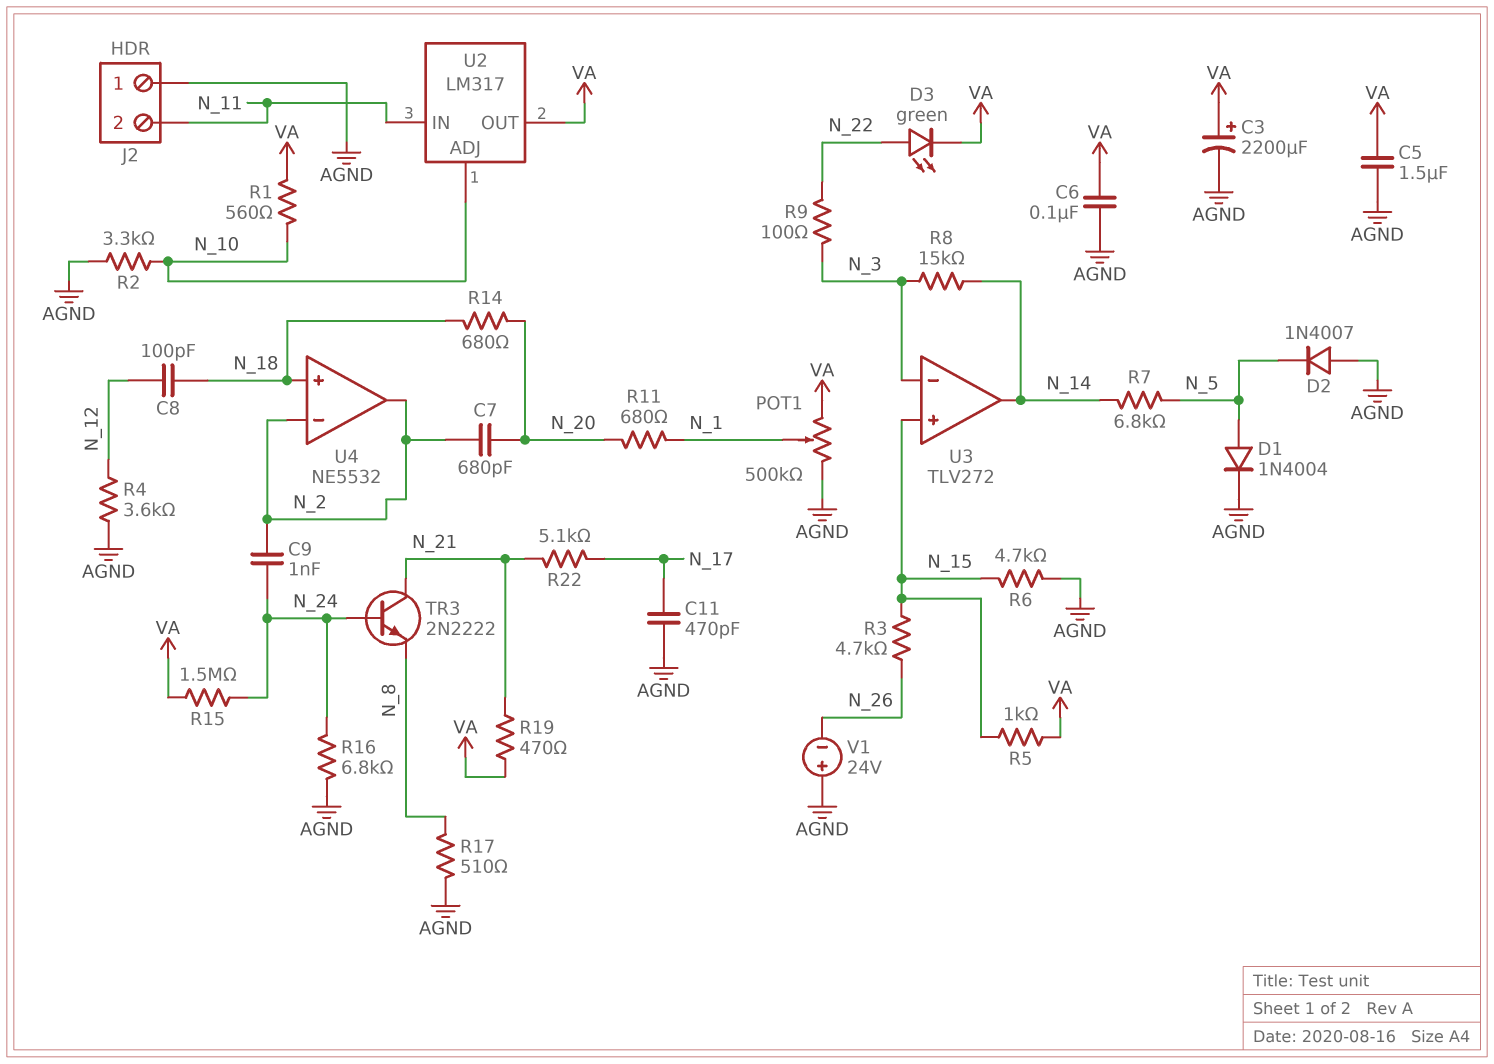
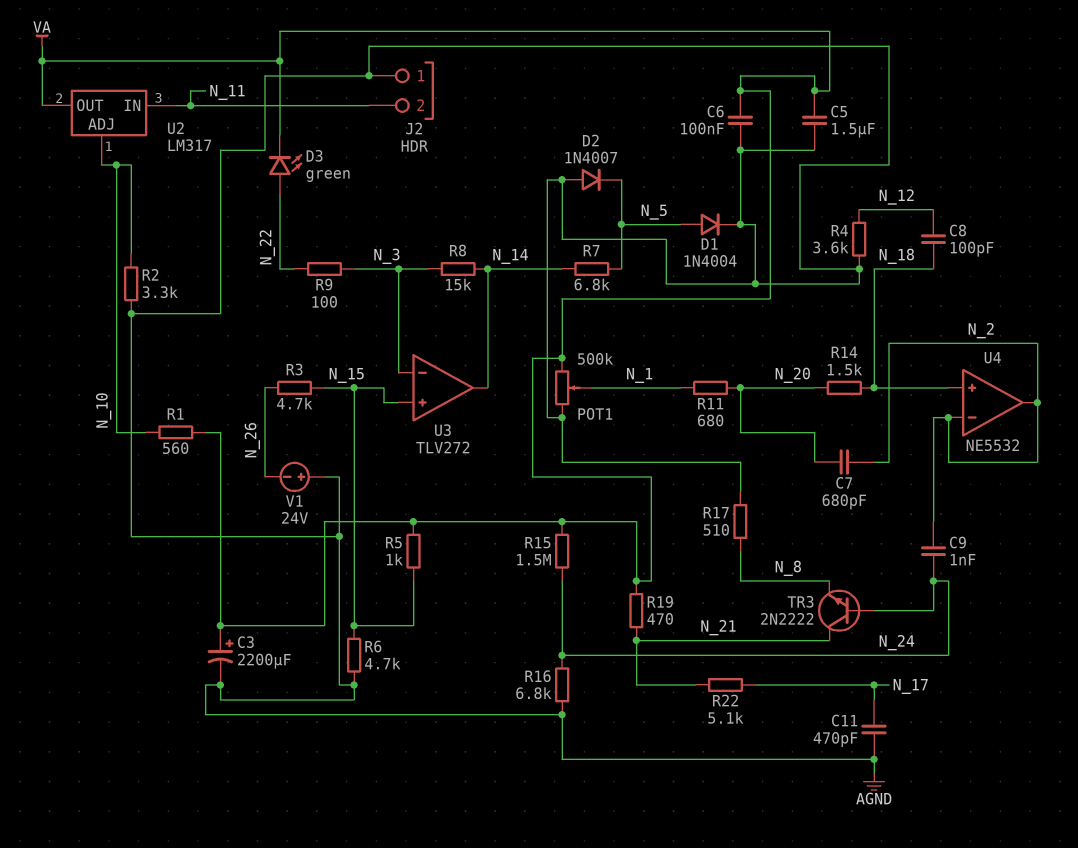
R14: 680 (N_18, N_20) -> 1.5k (N_18, N_20)

